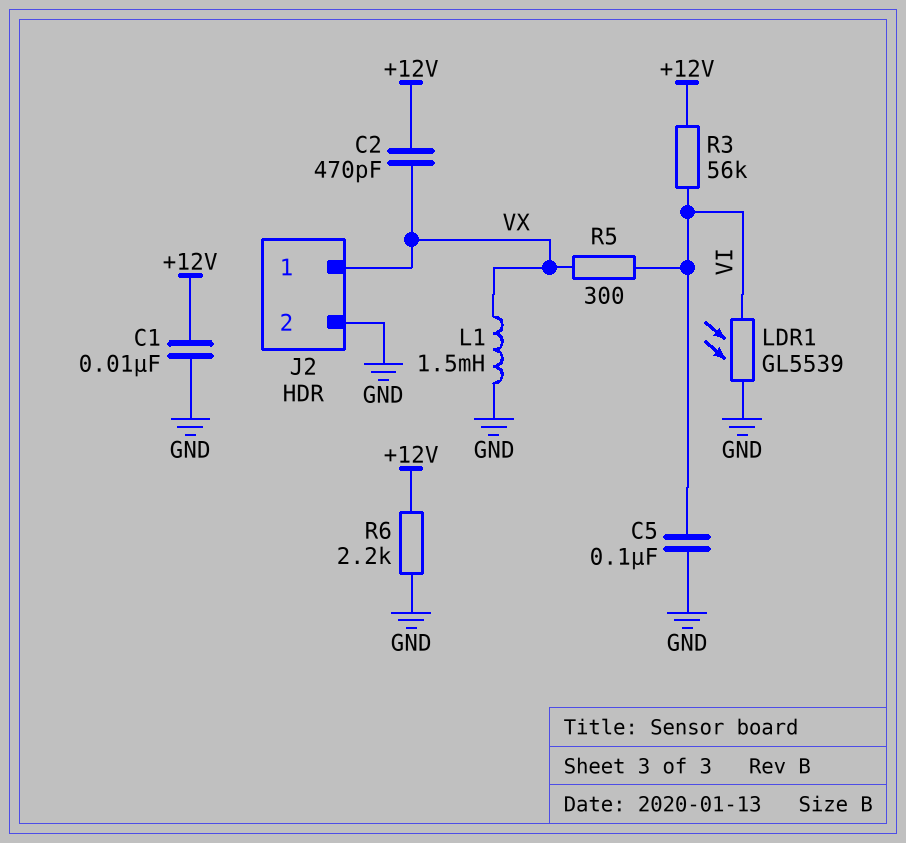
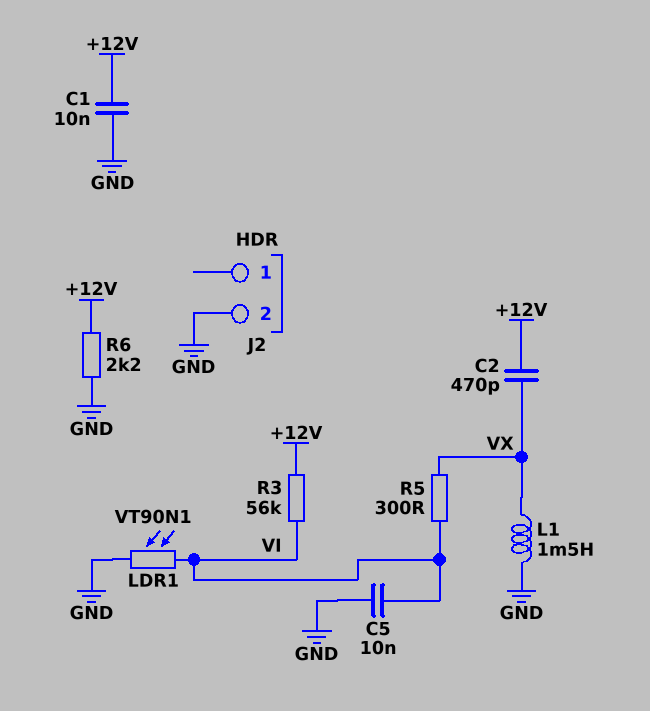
C5: 100nF (GND, VI) -> 10nF (GND, VI)
J2 pin 1: VX -> none
LDR1: GL5539 (GND, VI) -> VT90N1 (GND, VI)

